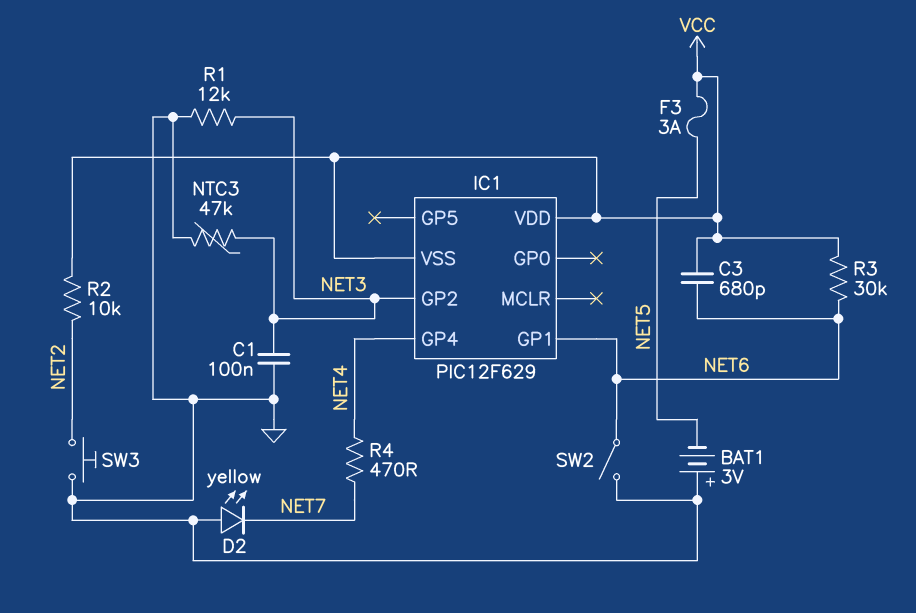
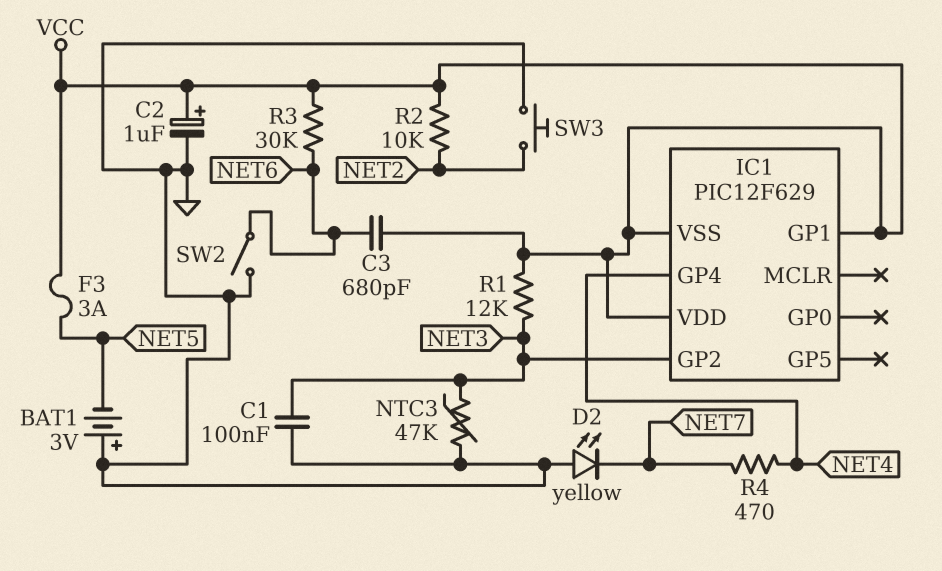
C2: none -> 1uF (plus VCC, minus GND)
IC1 pin GP1: NET6 -> VCC
R1: 12k (GND, NET3) -> 12k (NET3, VCC)

